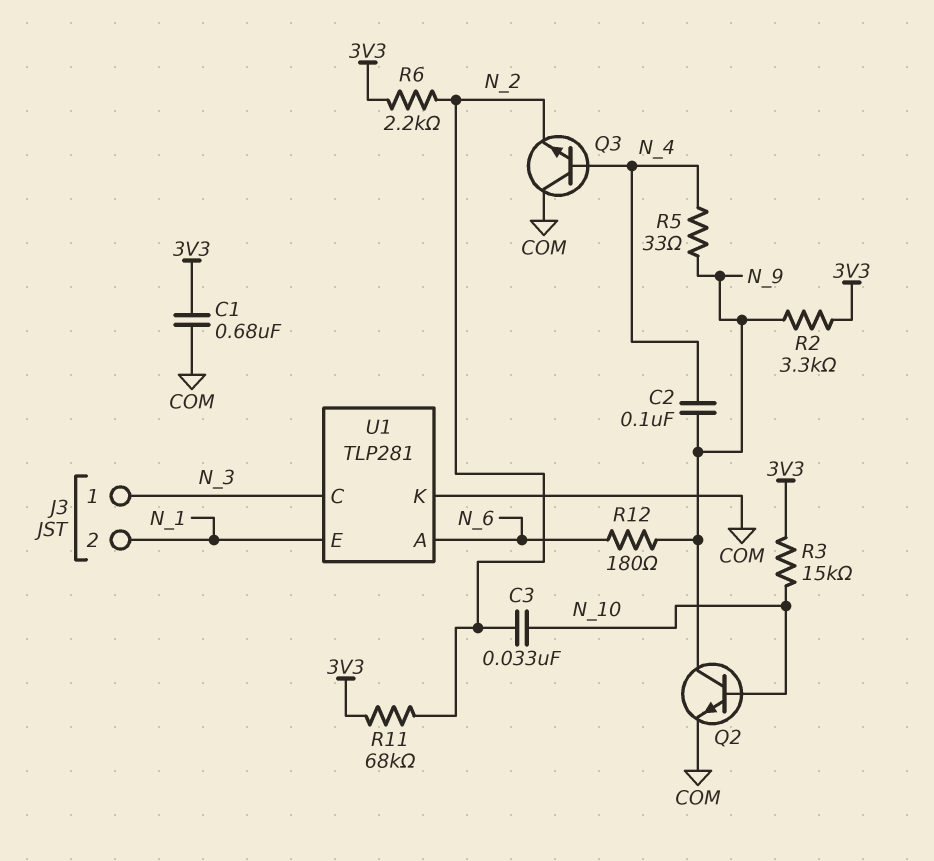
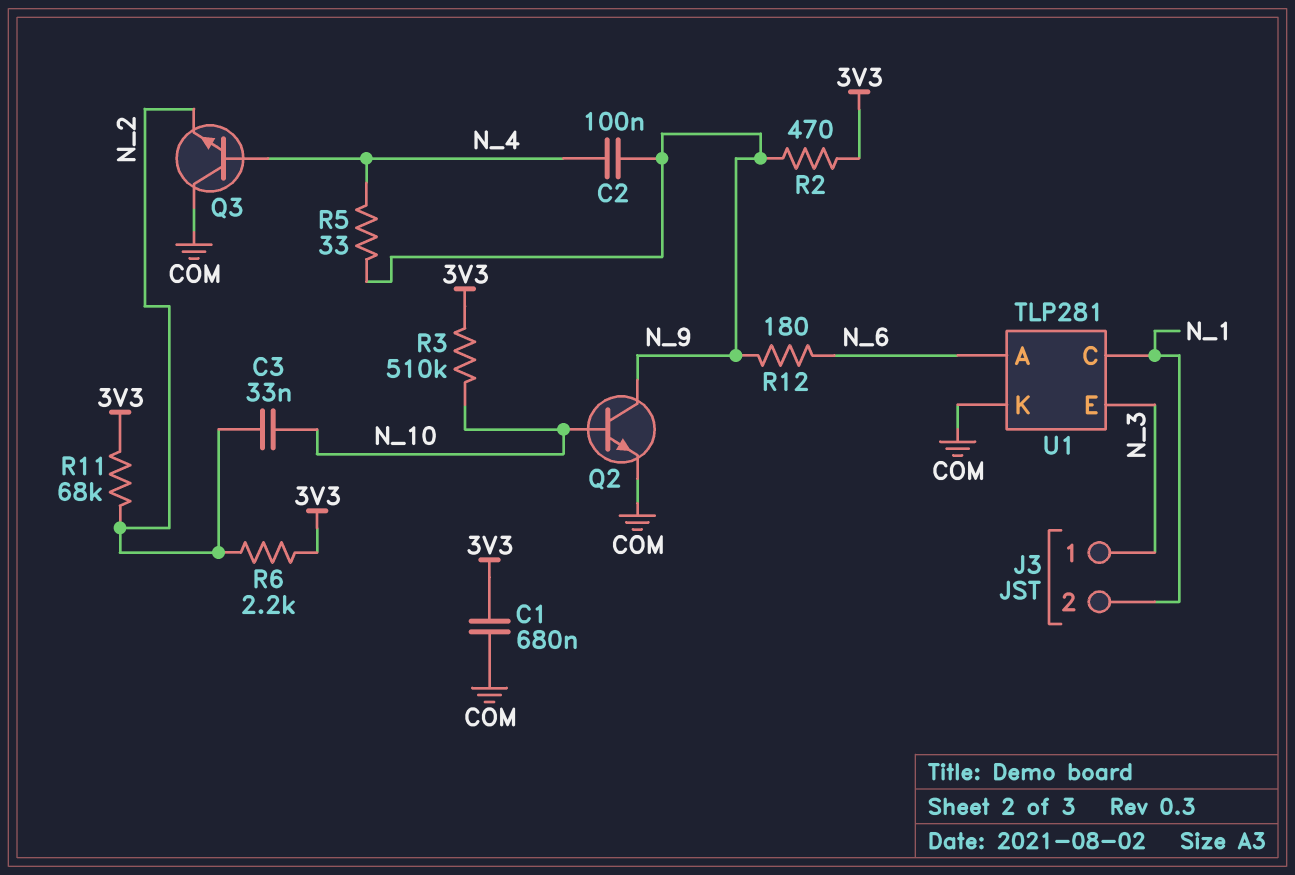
R2: 3.3k (3V3, N_9) -> 470 (3V3, N_9)
R3: 15k (3V3, N_10) -> 510k (3V3, N_10)
U1 pin C: N_3 -> N_1
U1 pin E: N_1 -> N_3

